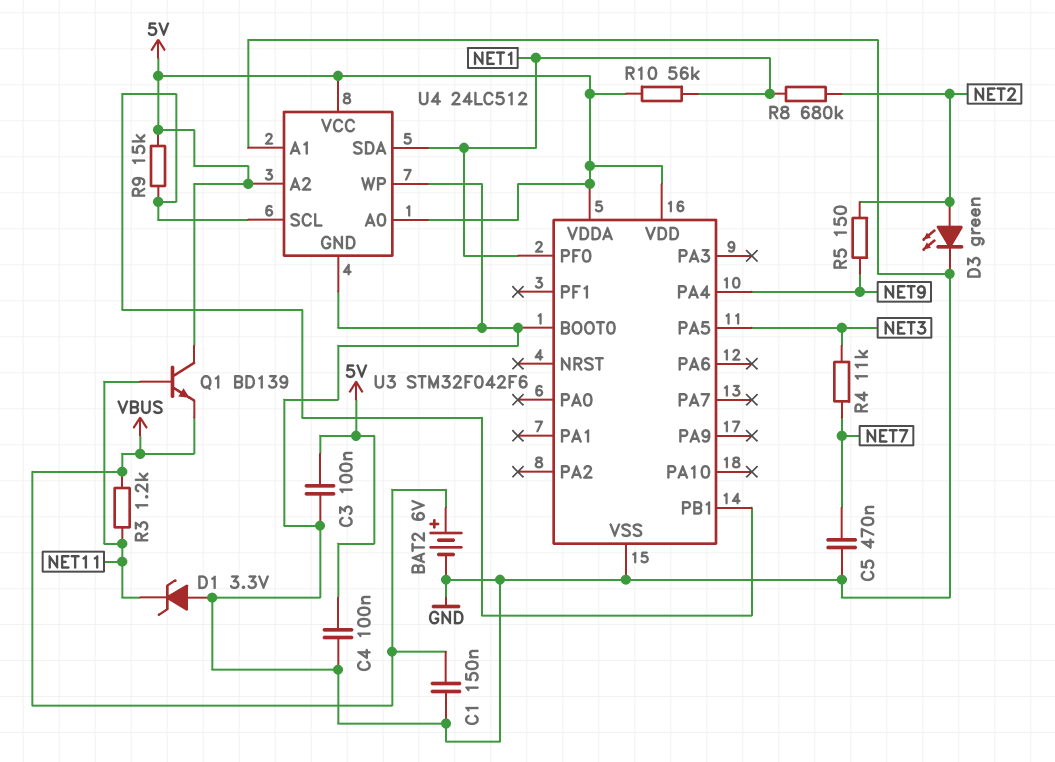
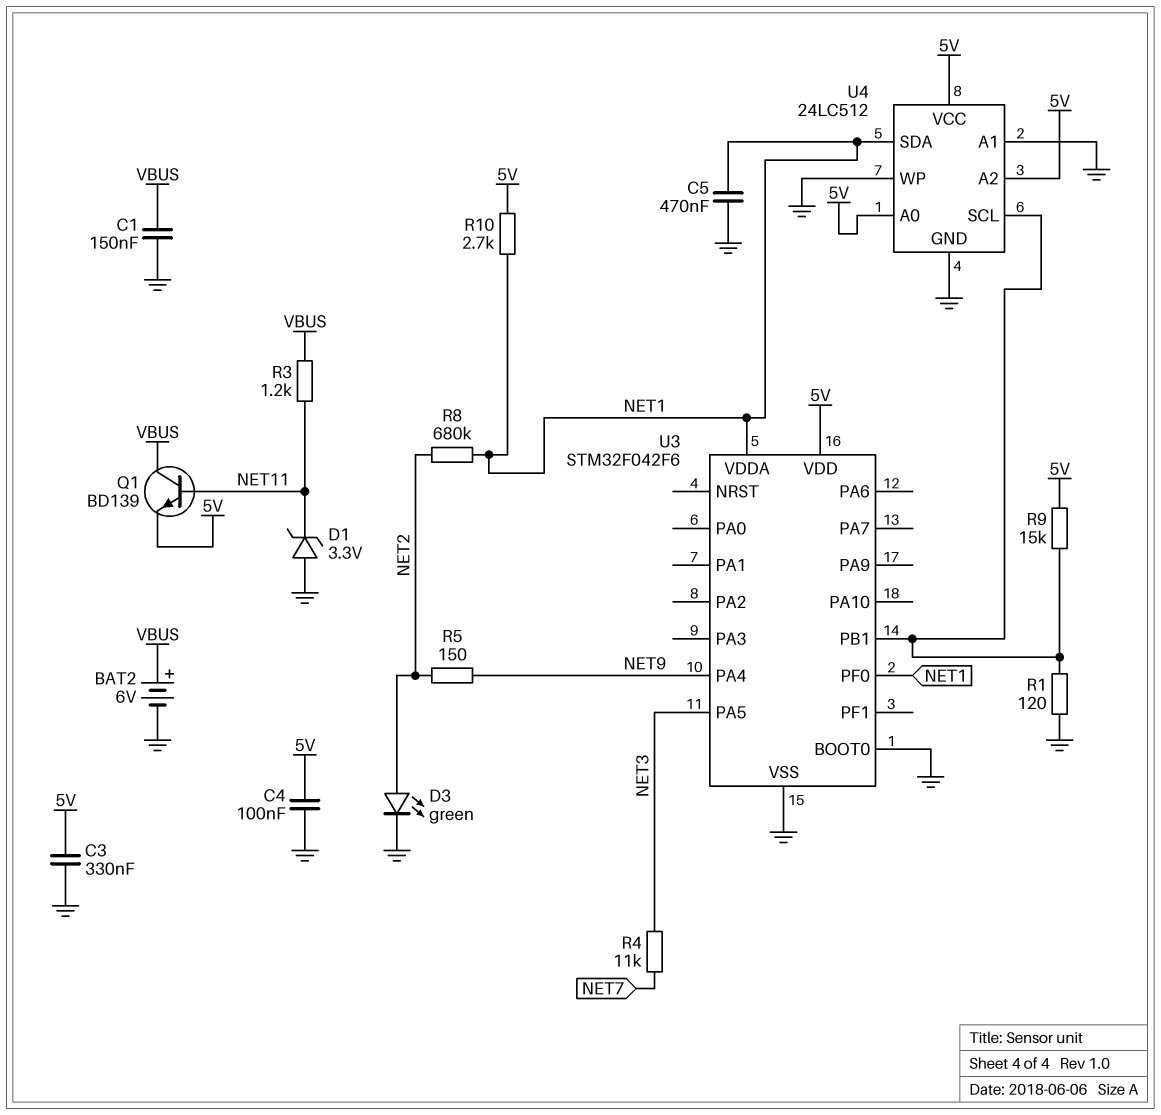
C3: 100nF (5V, GND) -> 330nF (5V, GND)
C5: 470nF (GND, NET7) -> 470nF (GND, NET1)
Q1: NPN BD139 (B NET11, C 5V, E VBUS) -> NPN BD139 (B NET11, C VBUS, E 5V)
R1: none -> 120 (GND, U3/PB1)
R10: 56k (5V, NET1) -> 2.7k (5V, NET1)
U3 pin VDDA: 5V -> NET1

